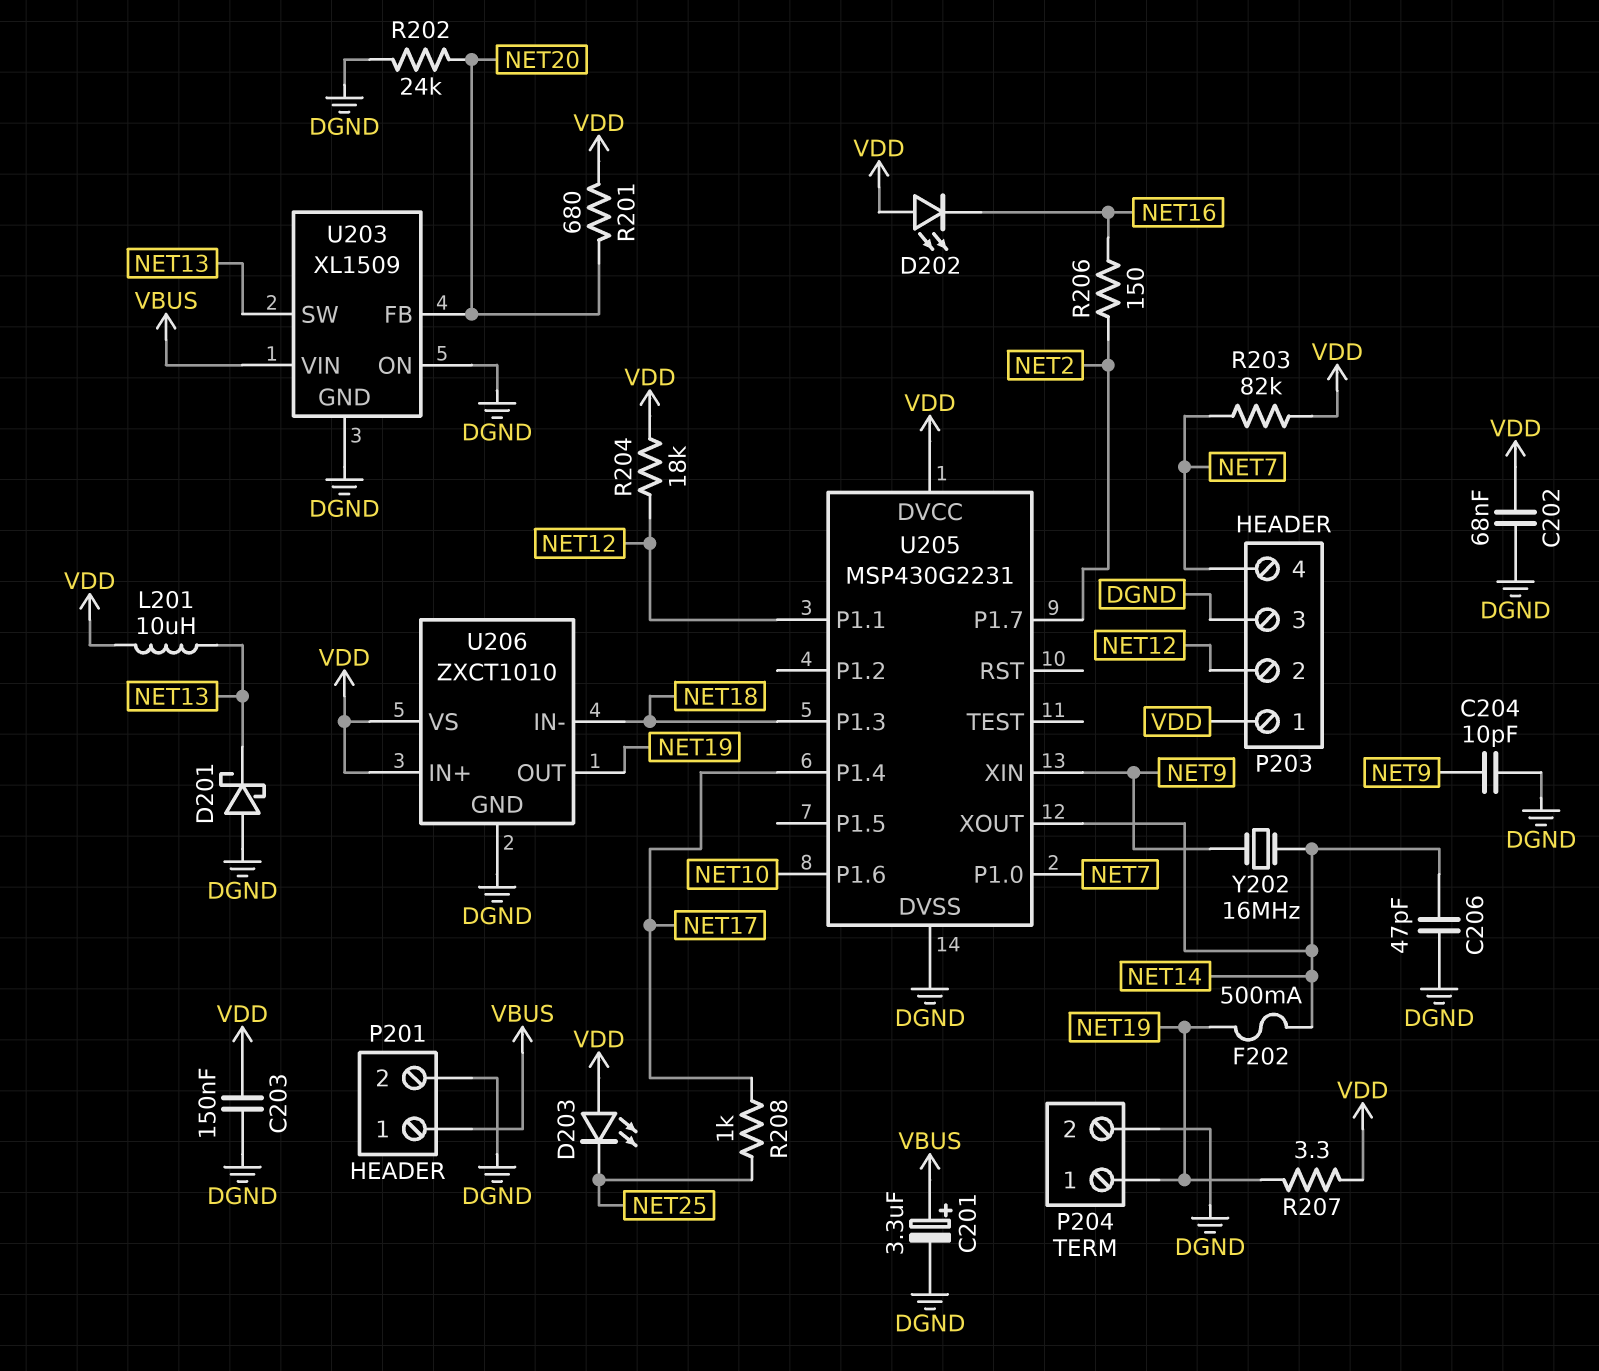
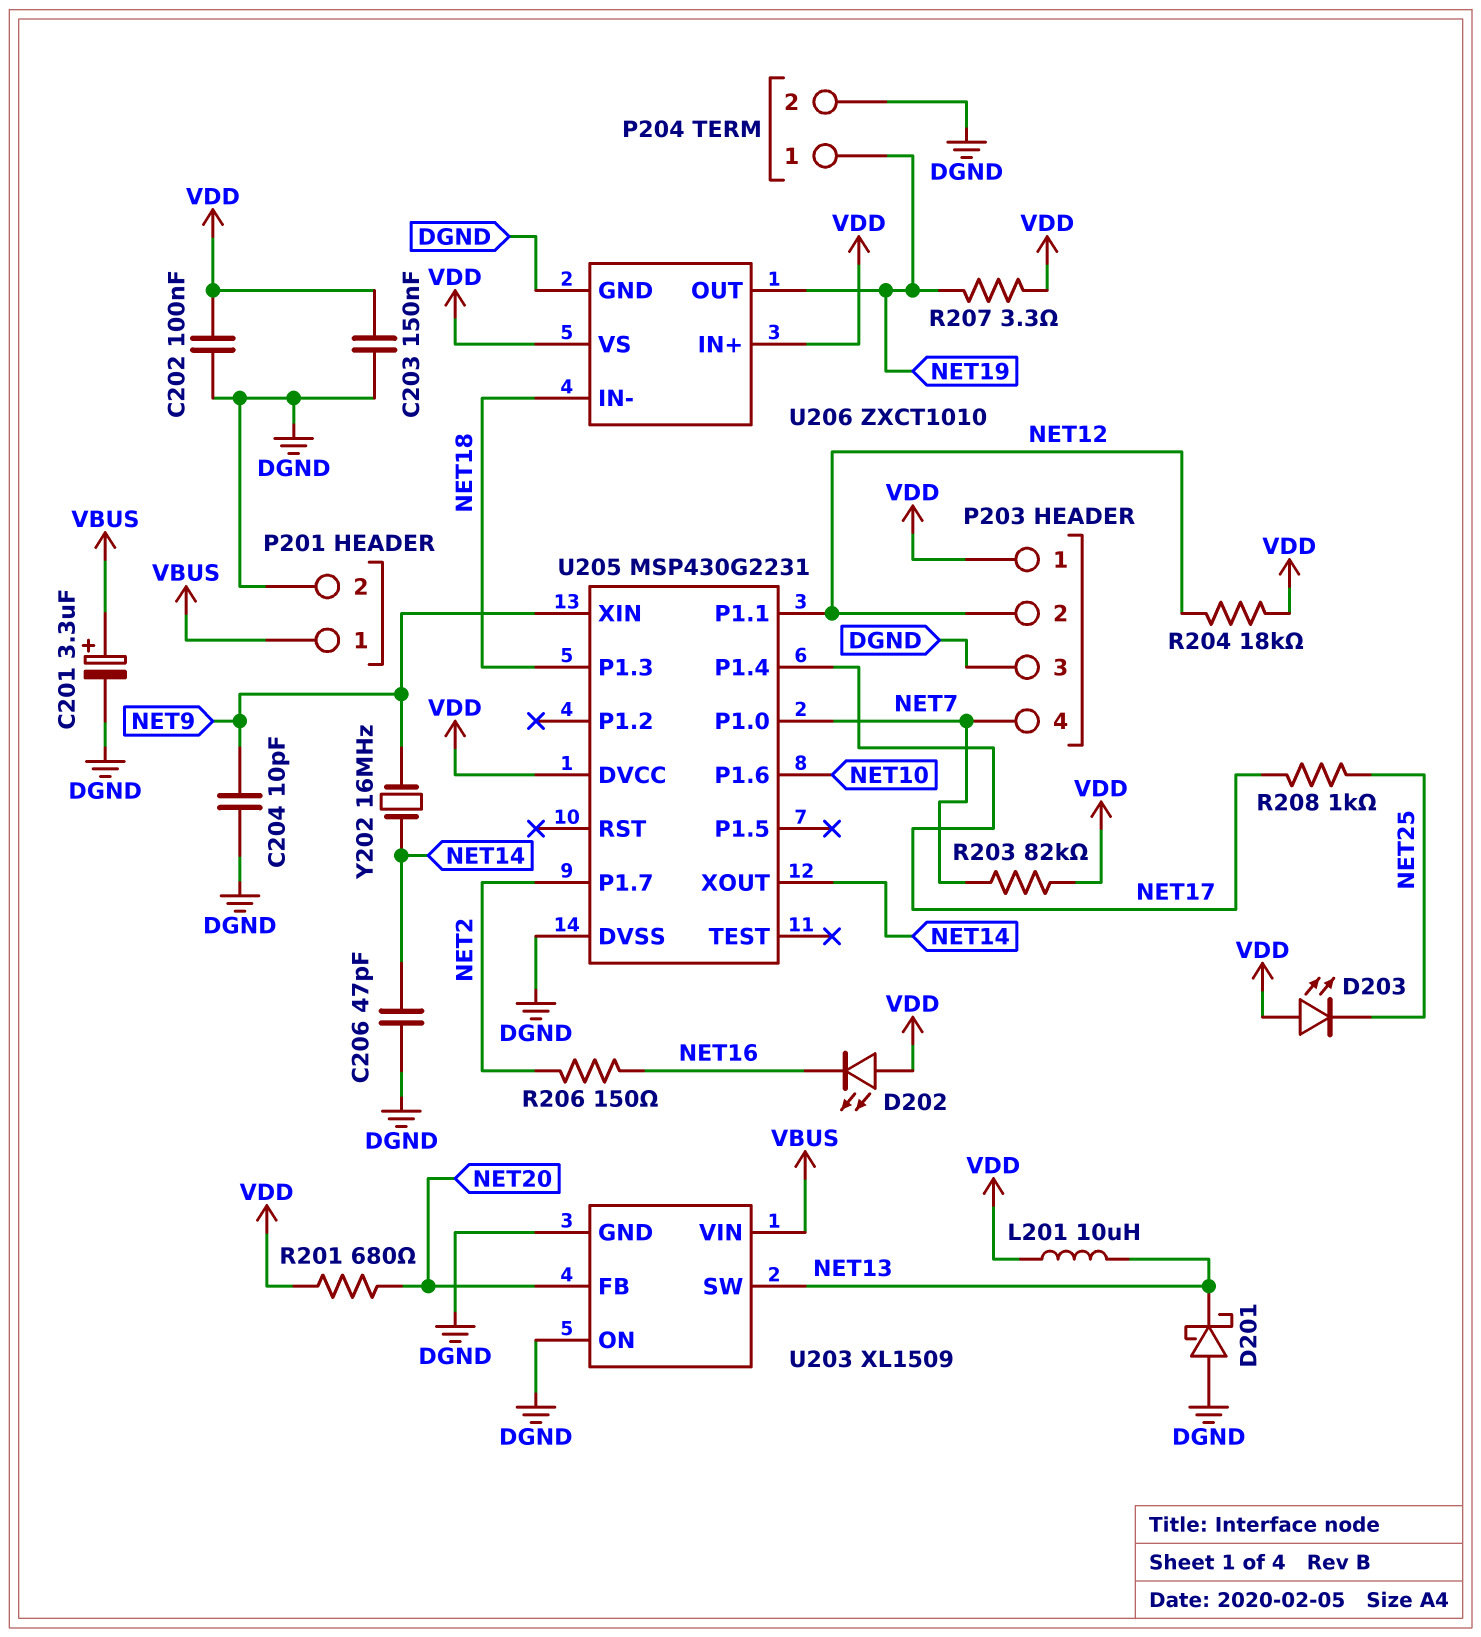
C202: 68nF (DGND, VDD) -> 100nF (DGND, VDD)
F202: 500mA (NET14, NET19) -> none
R202: 24k (DGND, NET20) -> none

